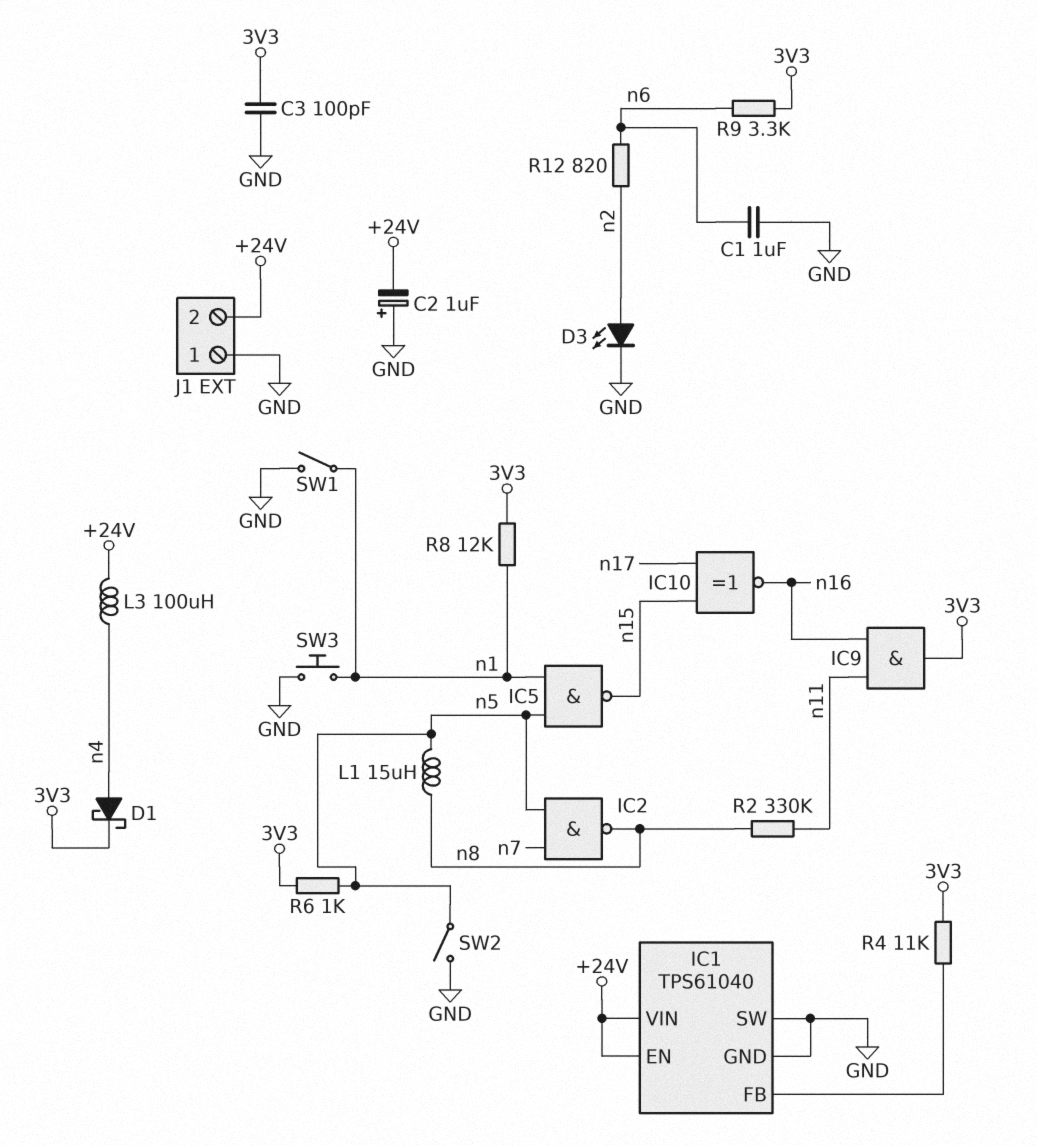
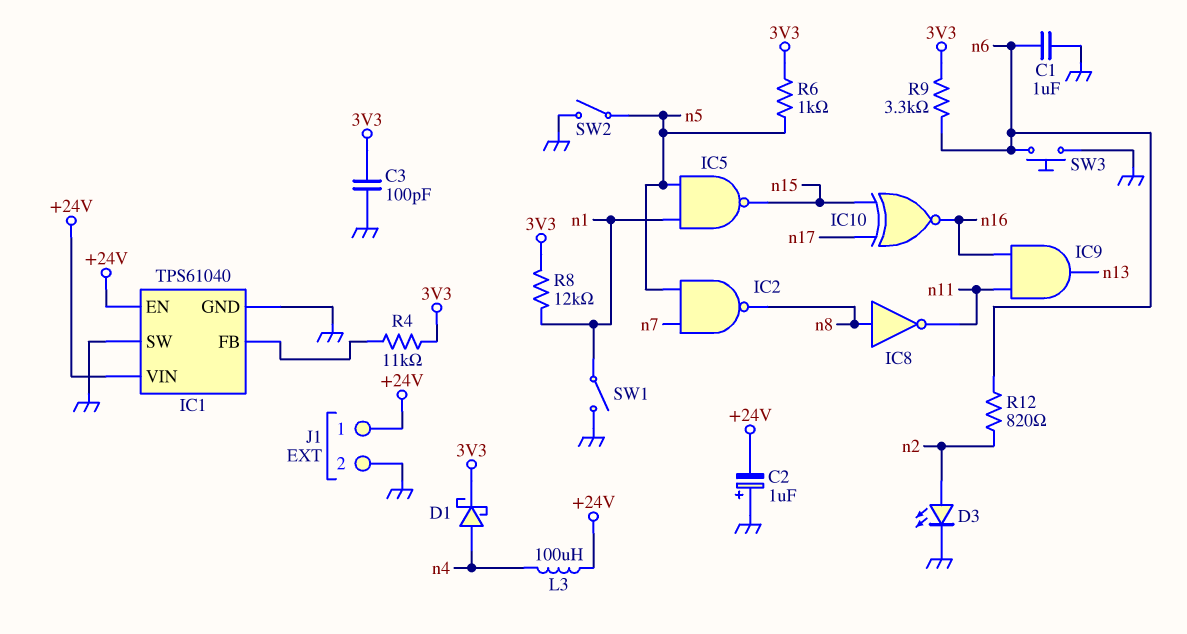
IC8: none -> NOT (in n8, out n11)
IC9: AND (in n11, in n16, out 3V3) -> AND (in n11, in n16, out n13)
J1 pin 1: GND -> +24V
J1 pin 2: +24V -> GND
L1: 15uH (n5, n8) -> none
R2: 330k (n8, n11) -> none
SW3: button (GND, n1) -> button (GND, n6)

